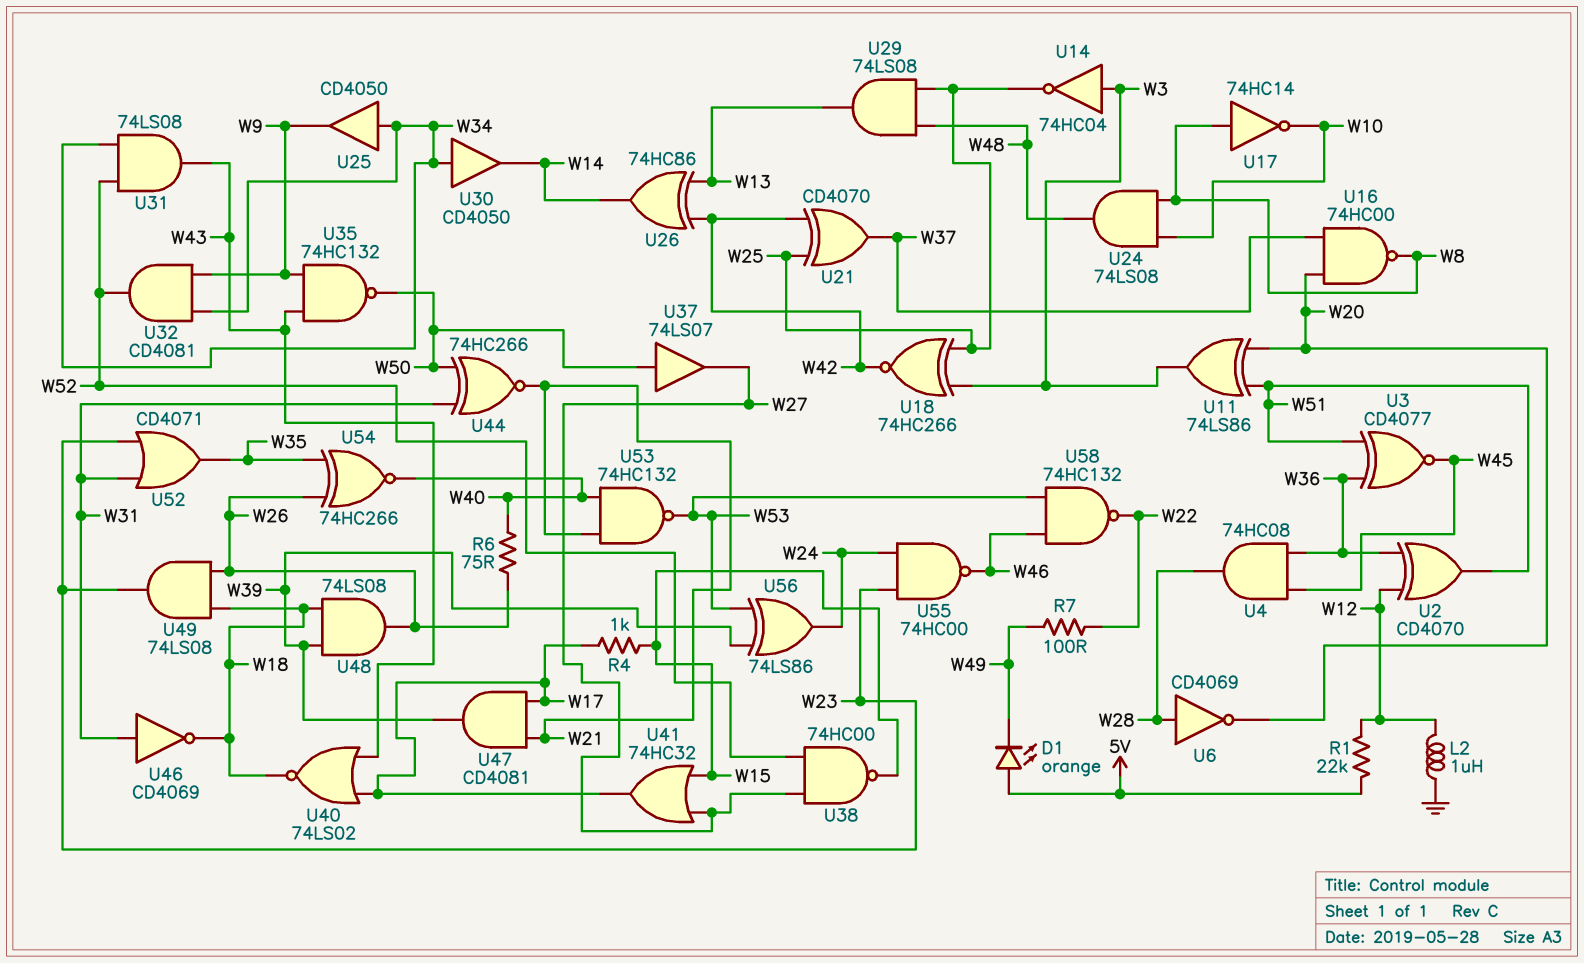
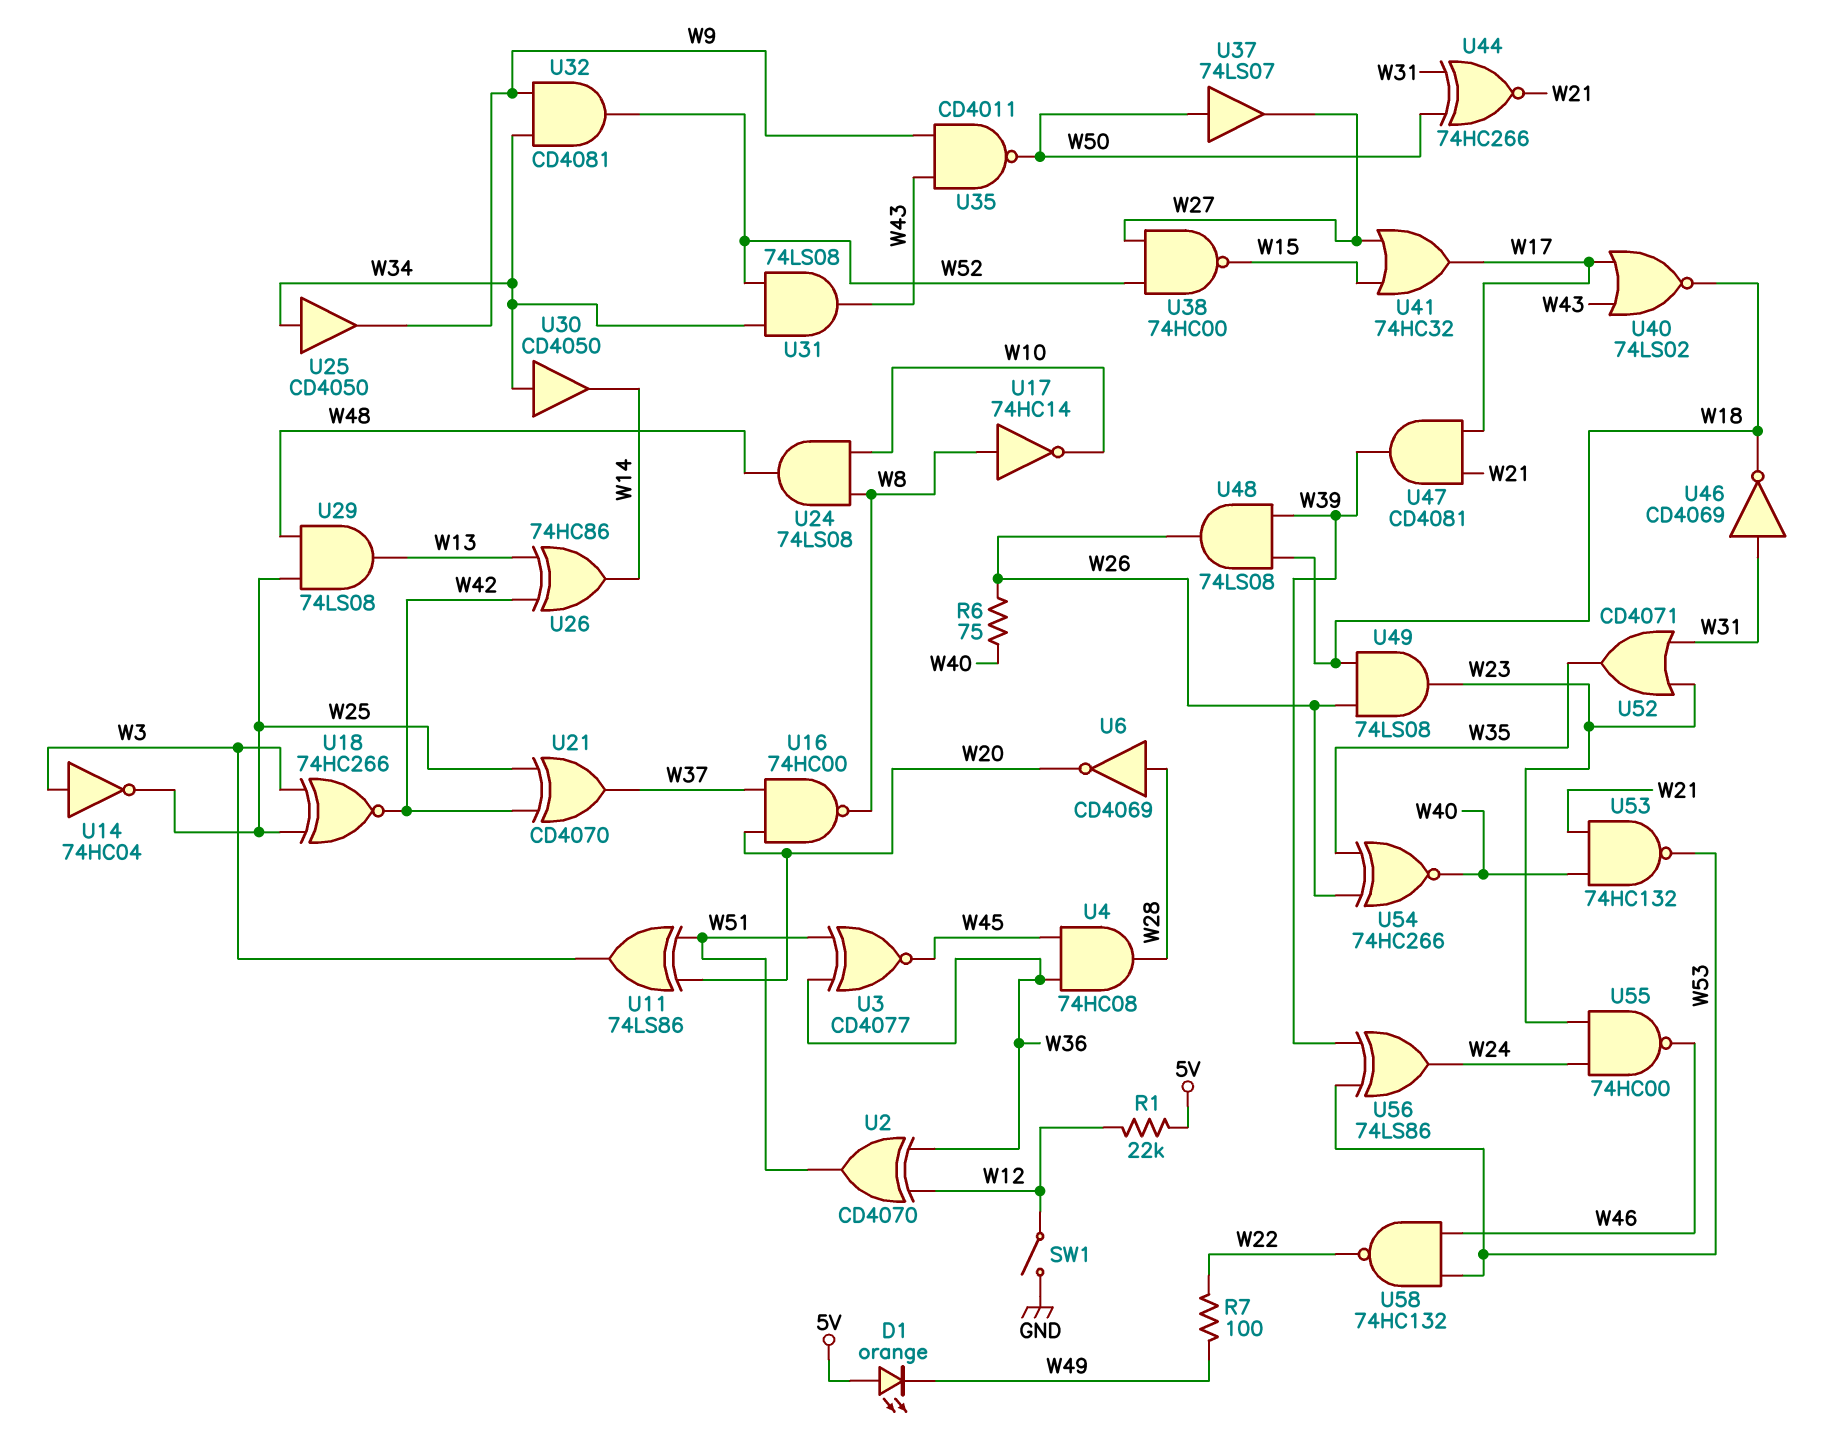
L2: 1uH (GND, W12) -> none
R4: 1k (W15, W17) -> none
SW1: none -> switch (GND, W12)
U35: NAND 74HC132 (in W9, in W43, out W50) -> NAND CD4011 (in W9, in W43, out W50)

